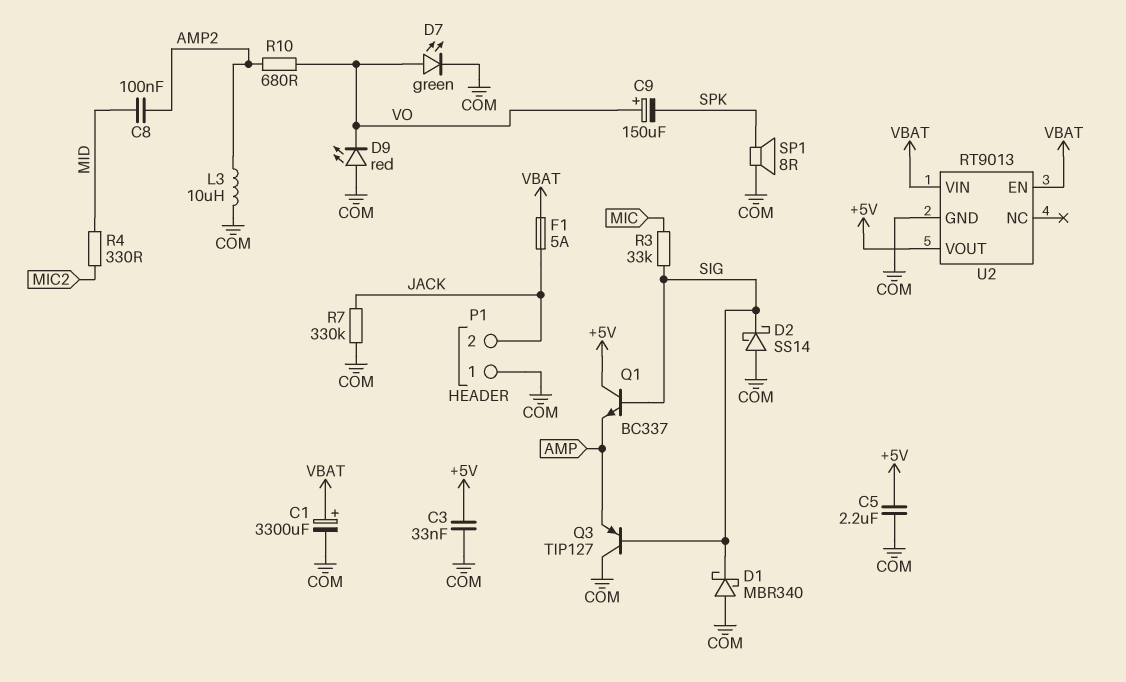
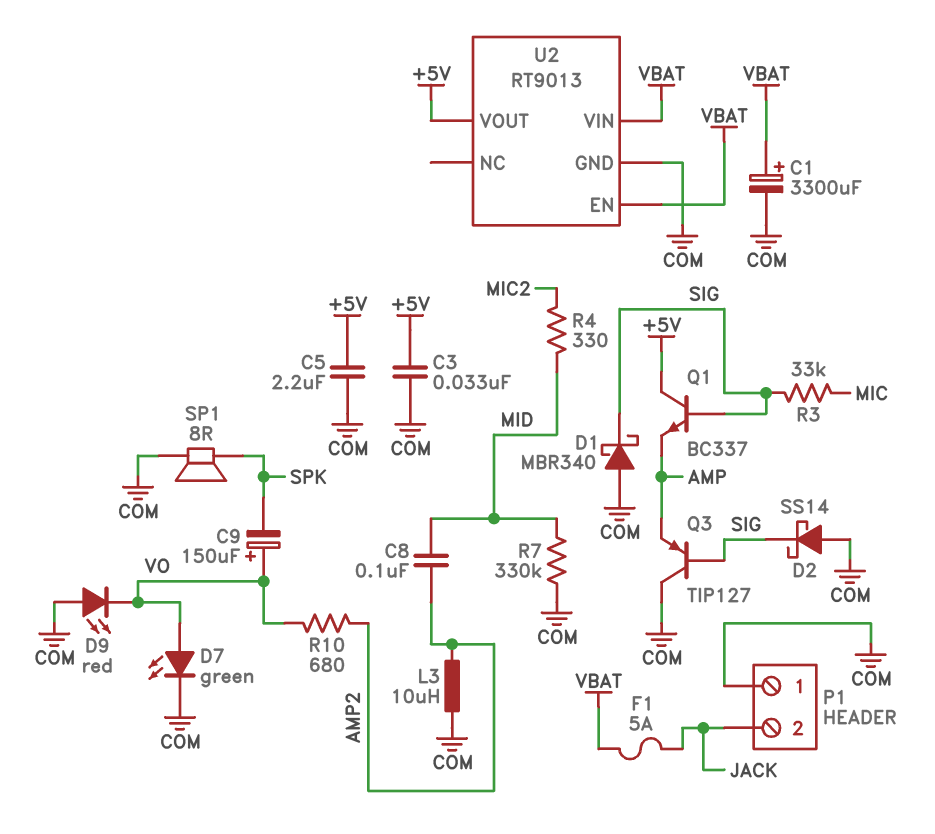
R7: 330k (COM, JACK) -> 330k (COM, MID)

